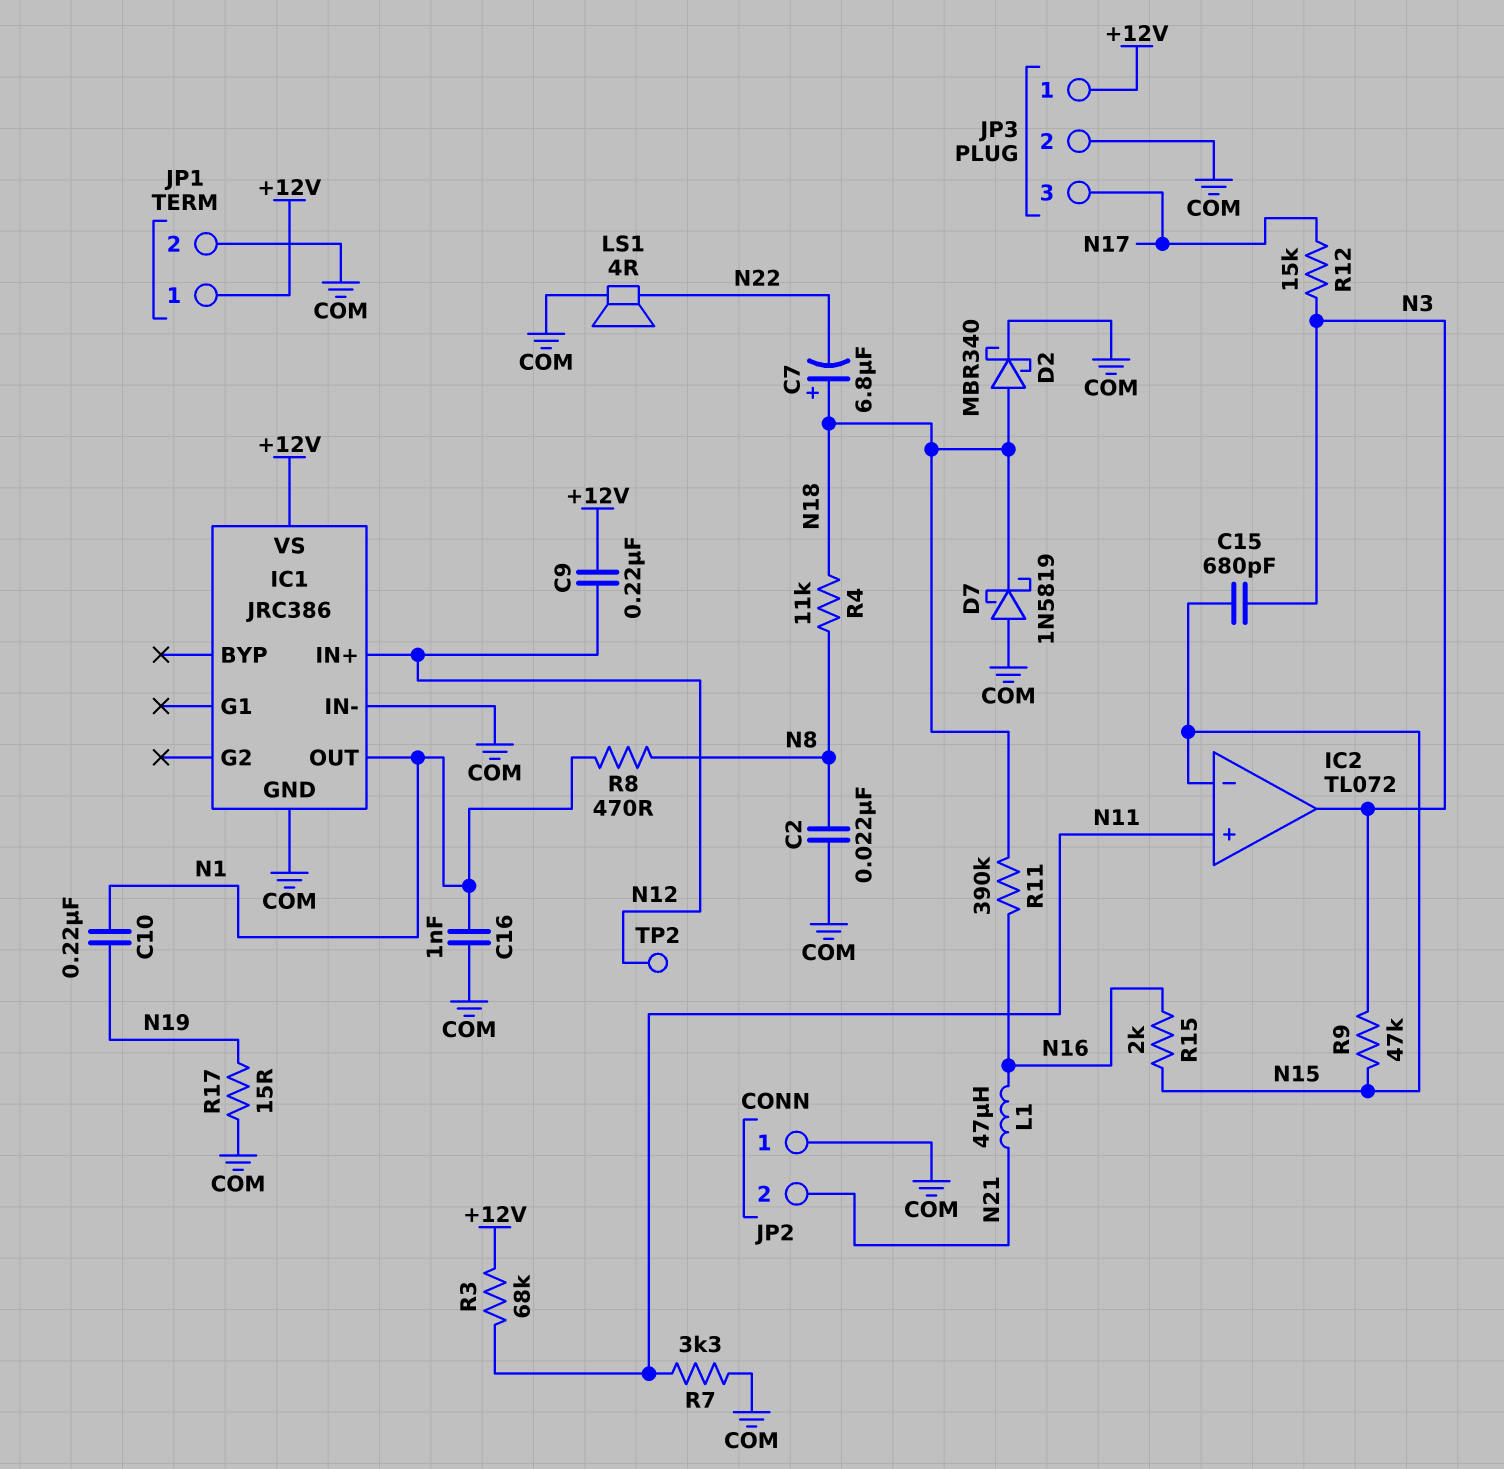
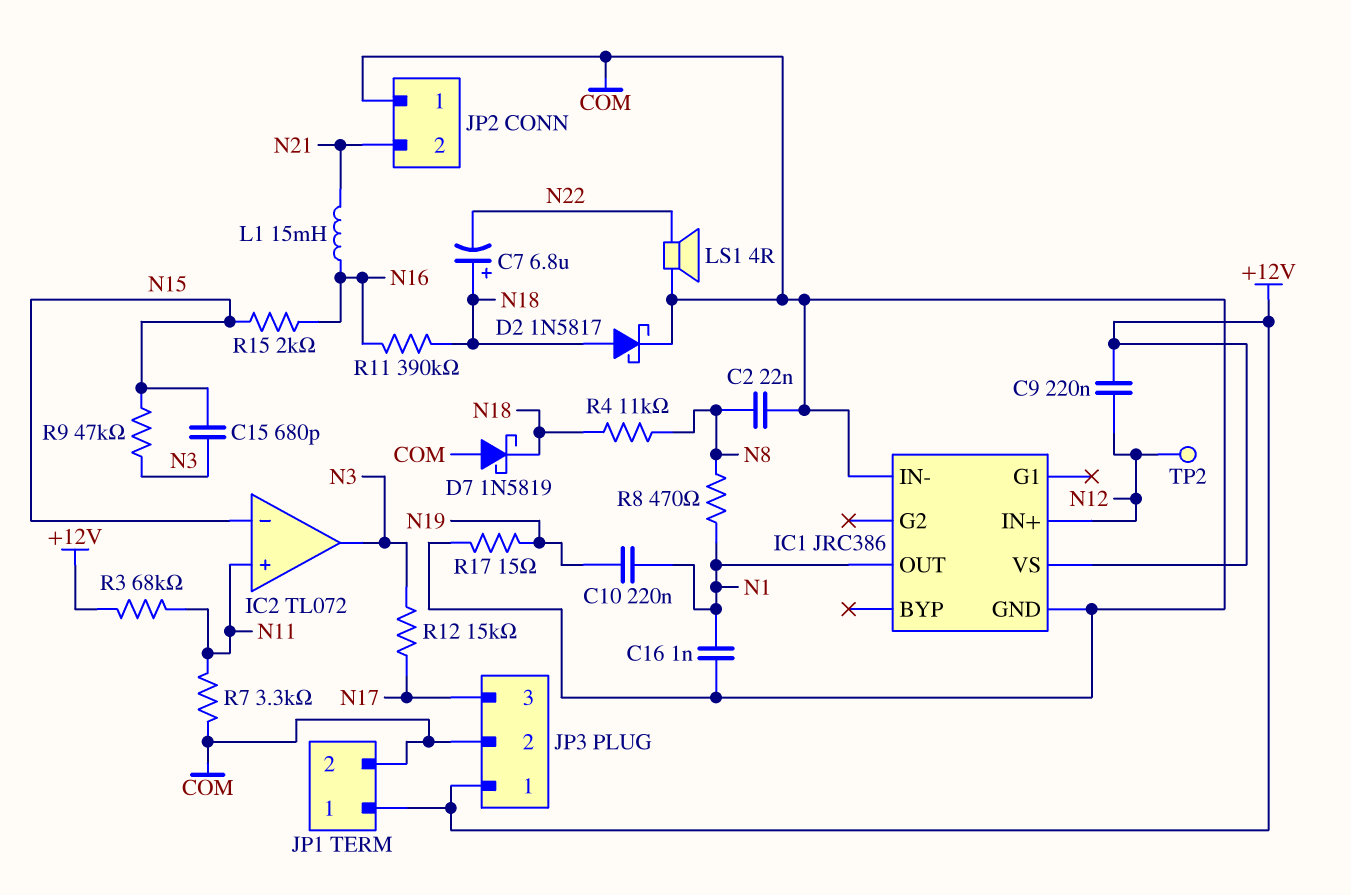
D2: schottky MBR340 (A N18, K COM) -> schottky 1N5817 (A N18, K COM)
L1: 47uH (N16, N21) -> 15mH (N16, N21)

